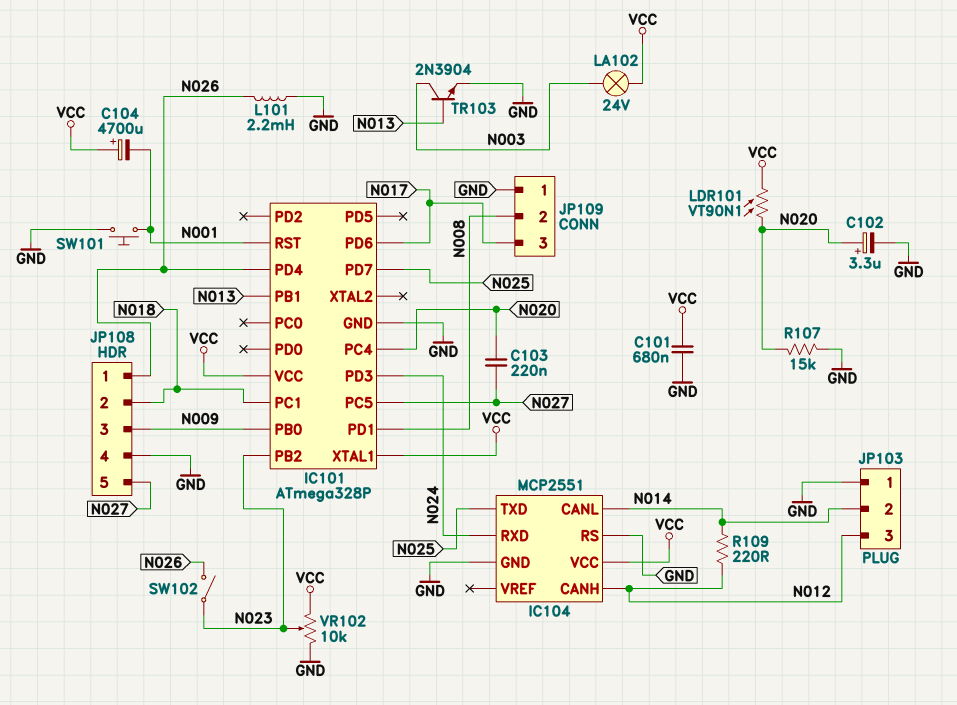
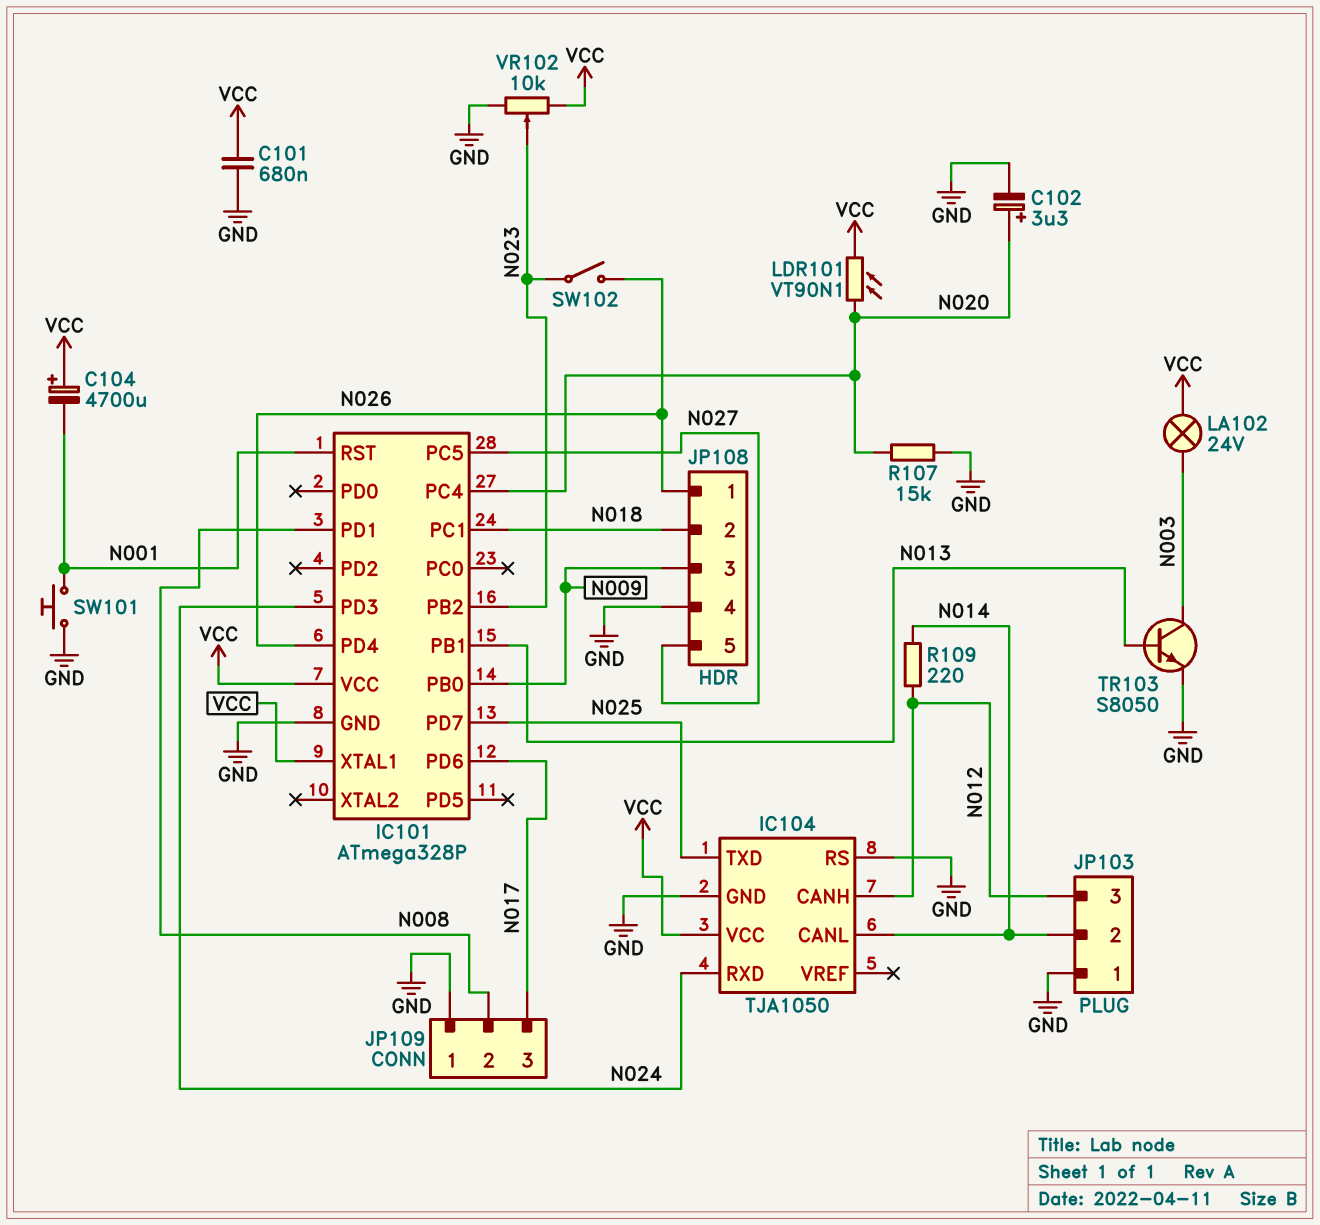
C103: 220nF (N020, N027) -> none
IC104: MCP2551 -> TJA1050
L101: 2.2mH (GND, N026) -> none
TR103: NPN 2N3904 (B N013, C N003, E GND) -> NPN S8050 (B N013, C N003, E GND)

